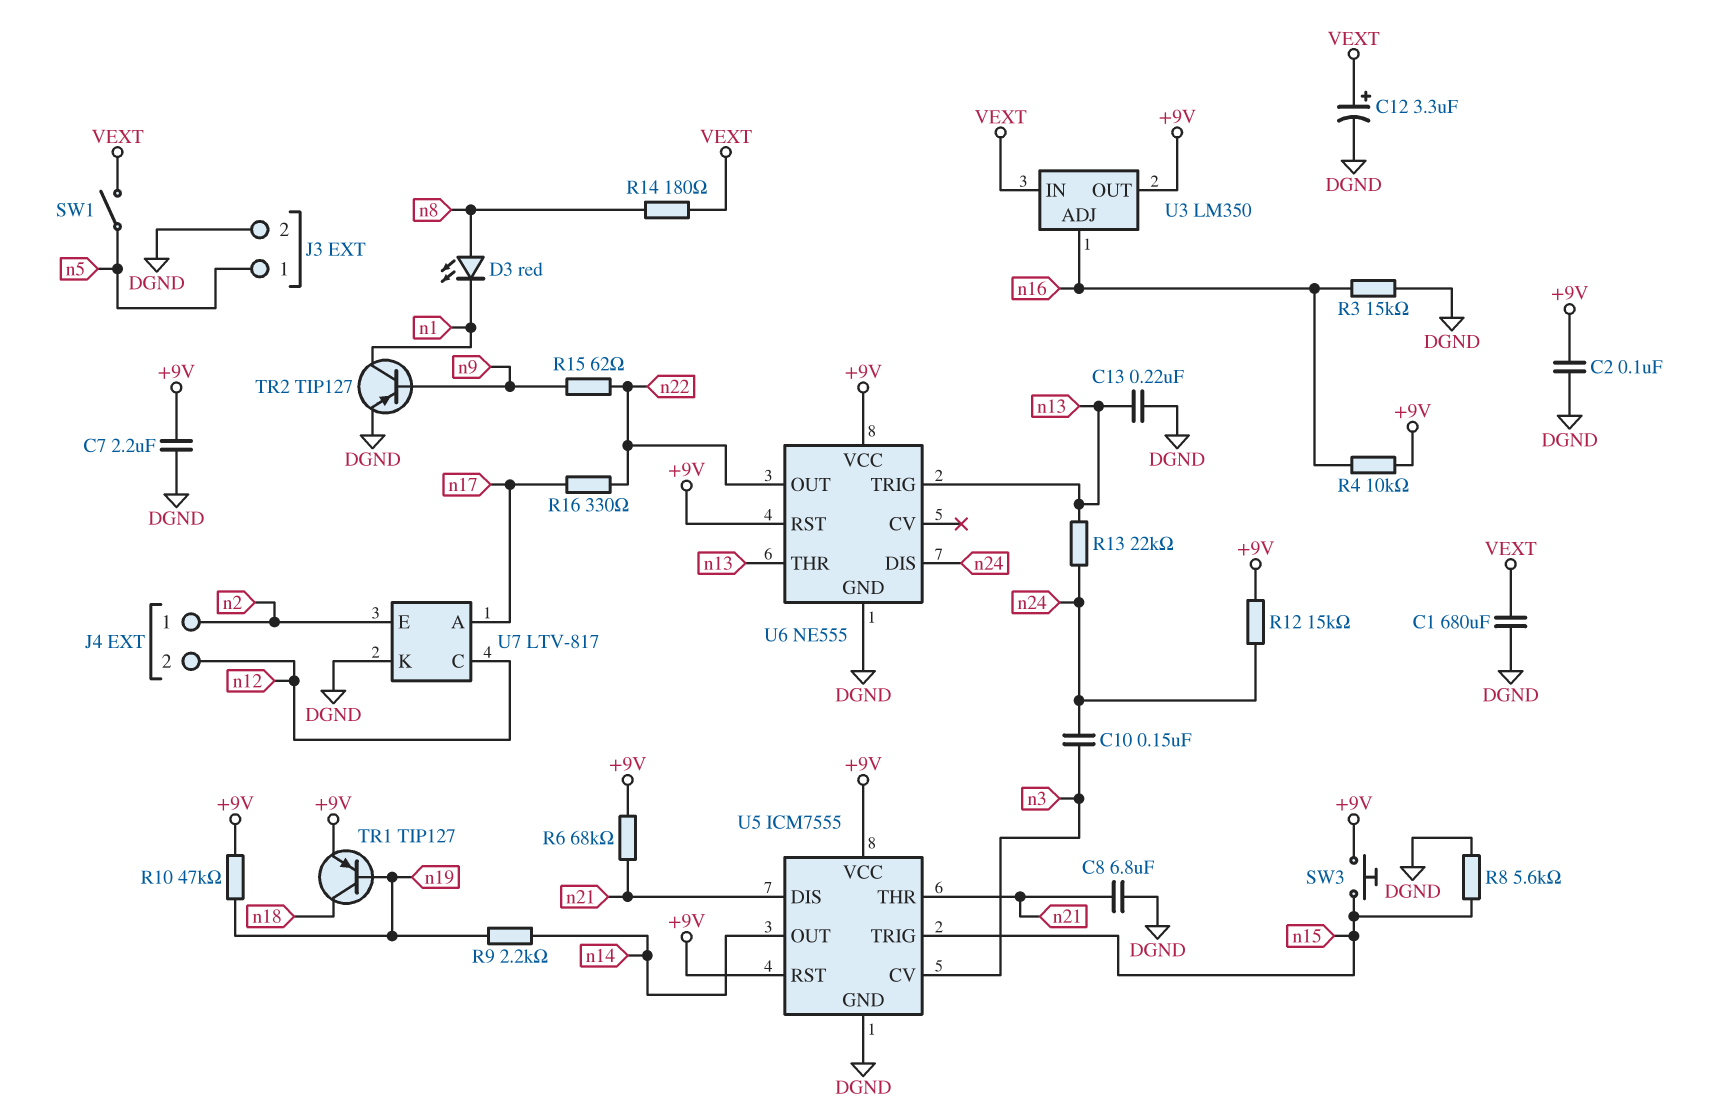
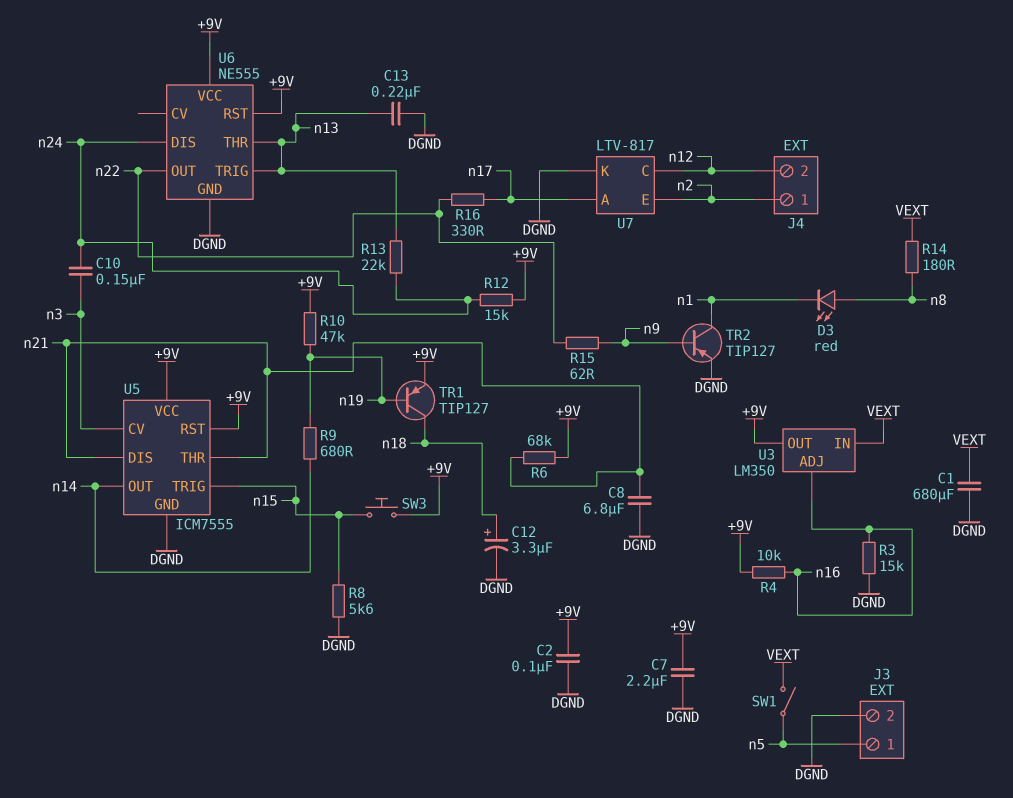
C12: 3.3uF (plus VEXT, minus DGND) -> 3.3uF (plus n18, minus DGND)
R9: 2.2k (n14, n19) -> 680 (n14, n19)

